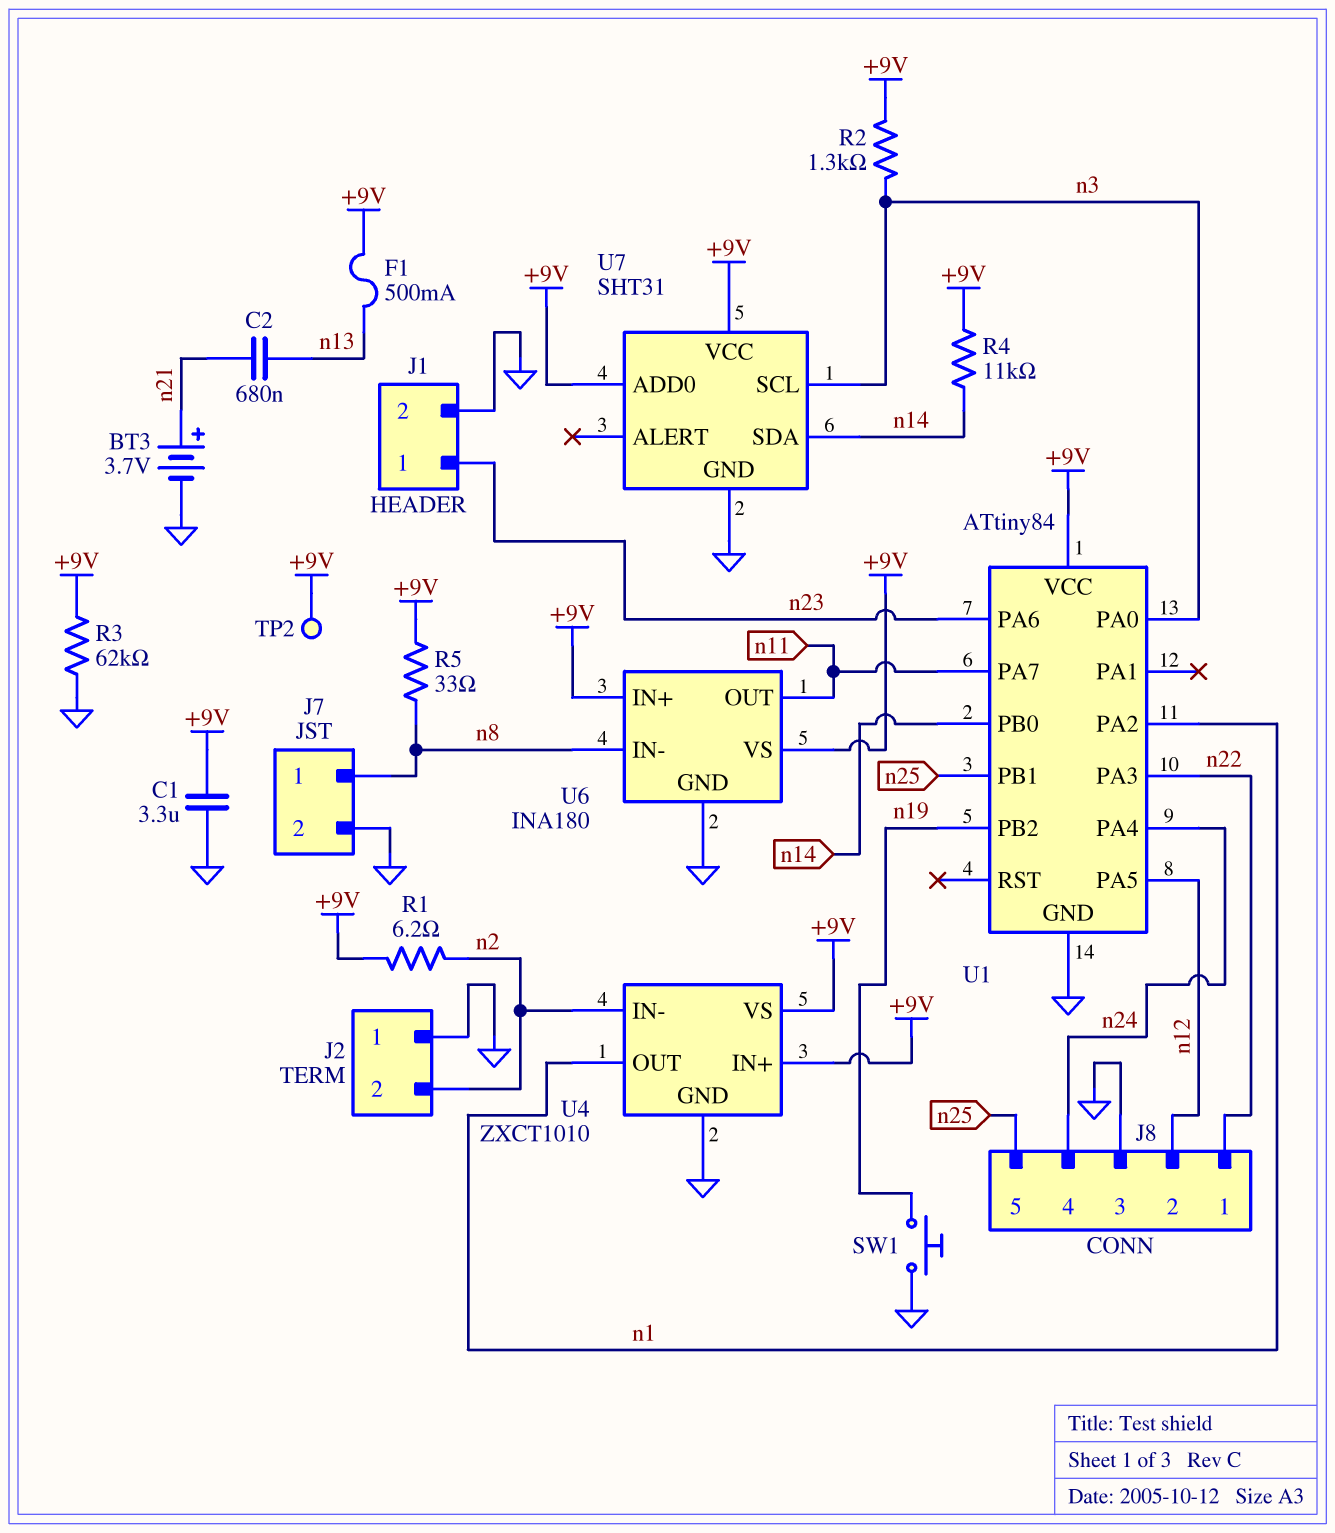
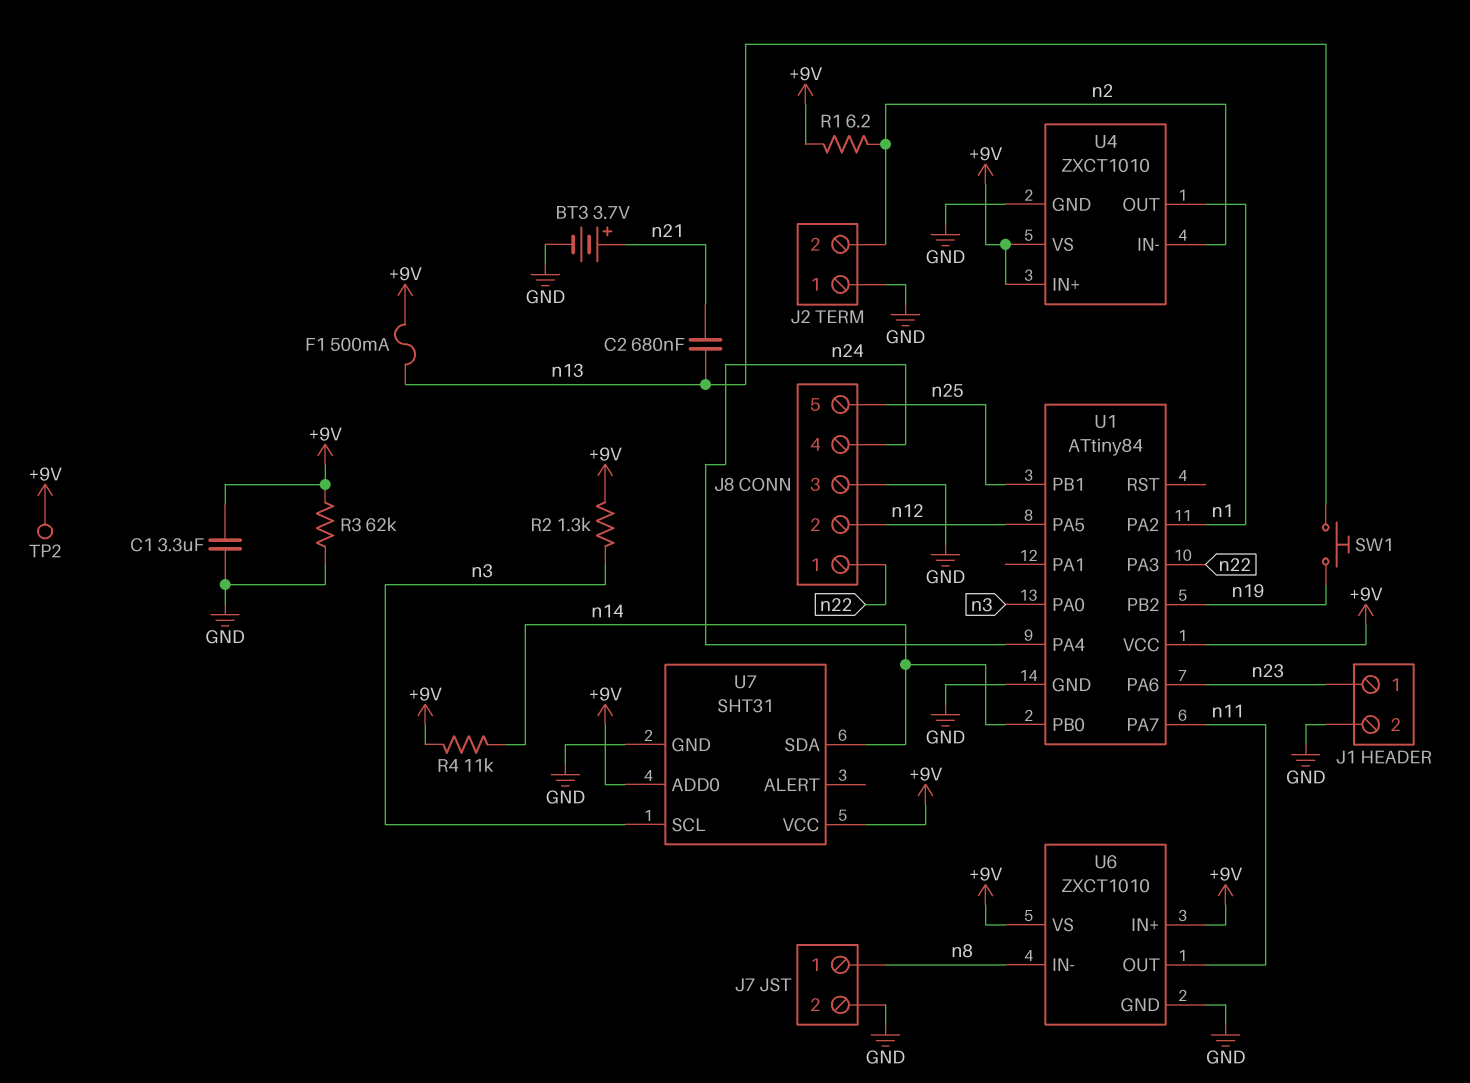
R5: 33 (+9V, n8) -> none
SW1: button (GND, n19) -> button (n13, n19)
U6: INA180 -> ZXCT1010

